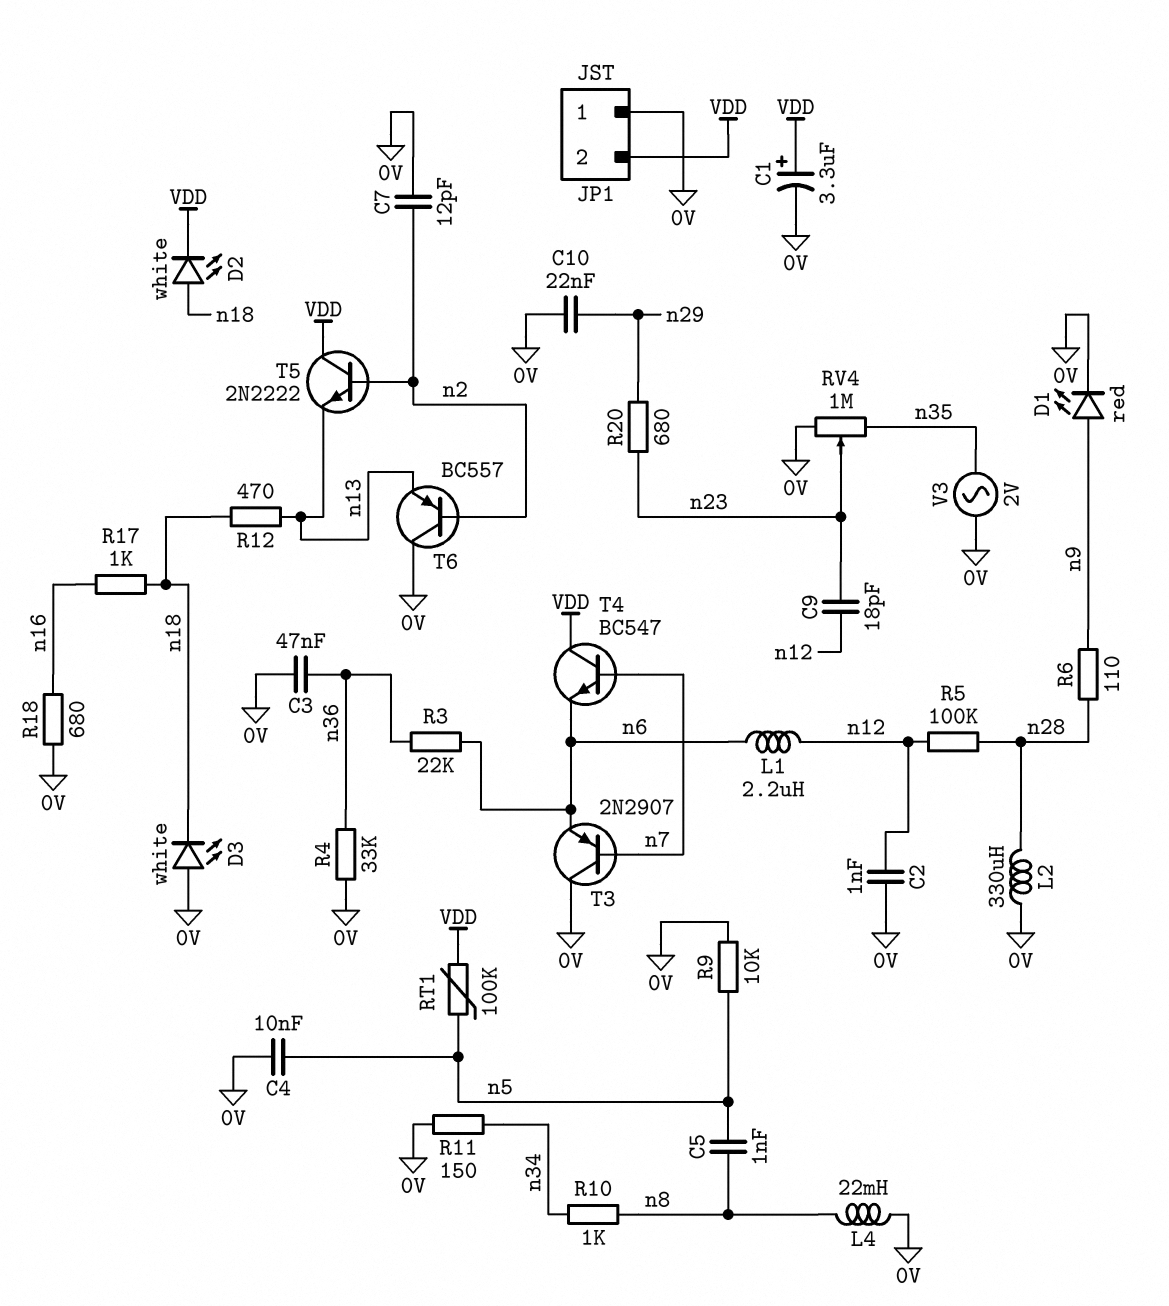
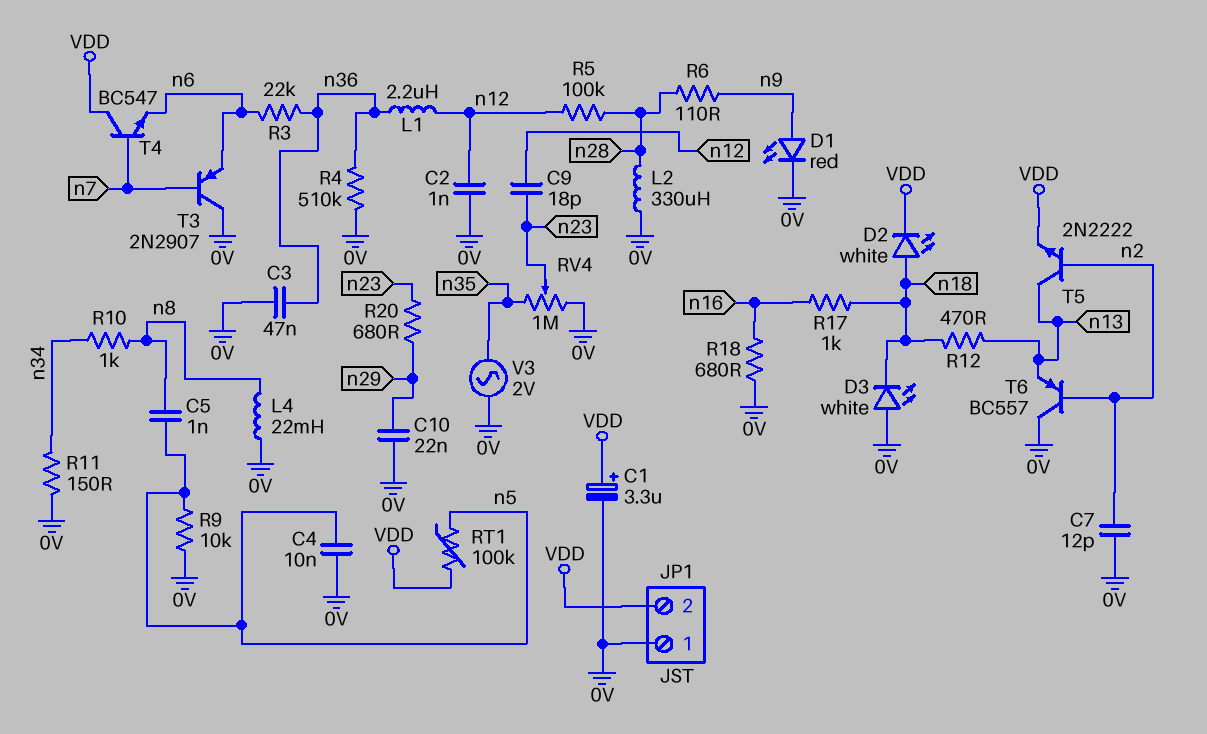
L1: 2.2uH (n6, n12) -> 2.2uH (n12, n36)
R4: 33k (0V, n36) -> 510k (0V, n36)
T5: NPN 2N2222 (B n2, C VDD, E n13) -> NPN 2N2222 (B n2, C n13, E VDD)

